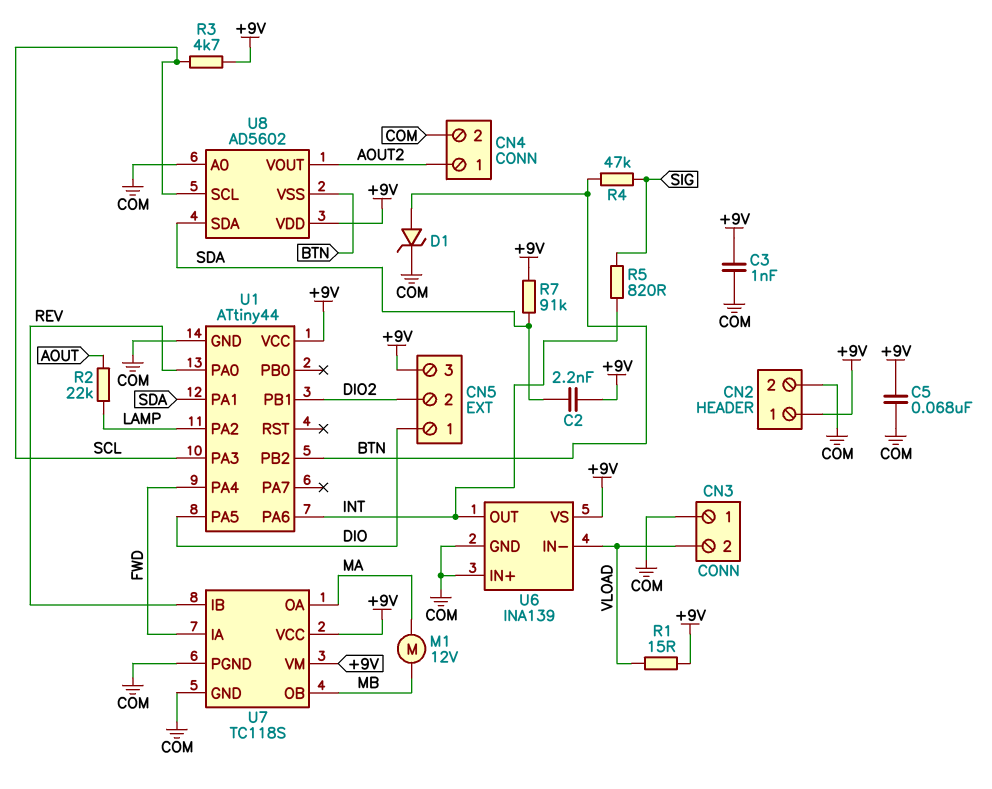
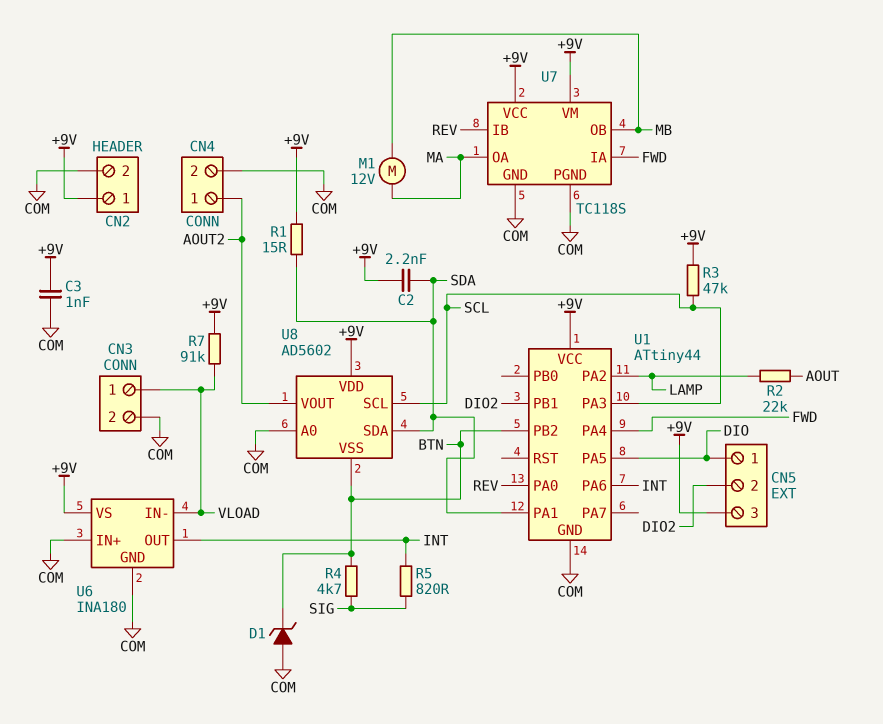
C5: 68nF (+9V, COM) -> none
CN3 pin 1: COM -> VLOAD
CN3 pin 2: VLOAD -> COM
D1: zener (A BTN, K COM) -> zener (A COM, K BTN)
R1: 15 (+9V, VLOAD) -> 15 (+9V, SDA)
R3: 4.7k (+9V, SCL) -> 47k (+9V, SCL)
R4: 47k (BTN, SIG) -> 4.7k (BTN, SIG)
R7: 91k (+9V, SDA) -> 91k (+9V, VLOAD)
U6: INA139 -> INA180

